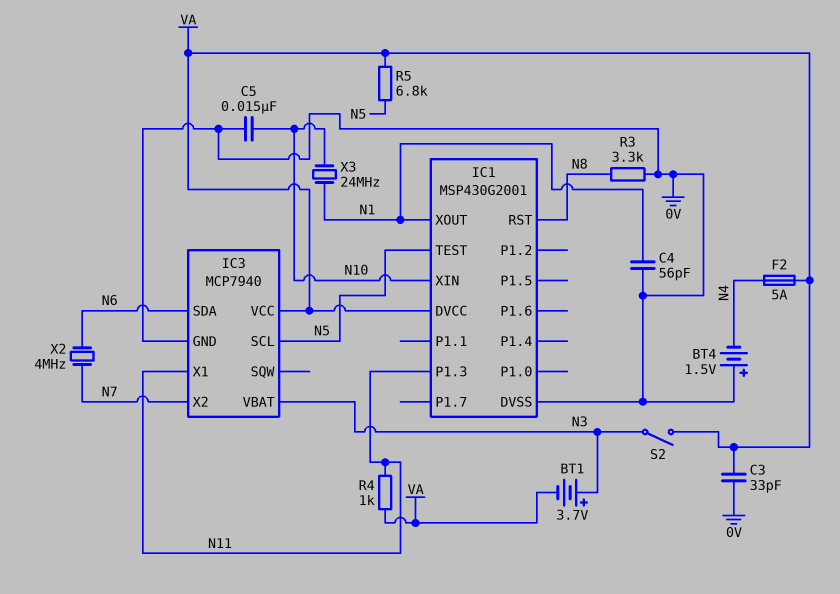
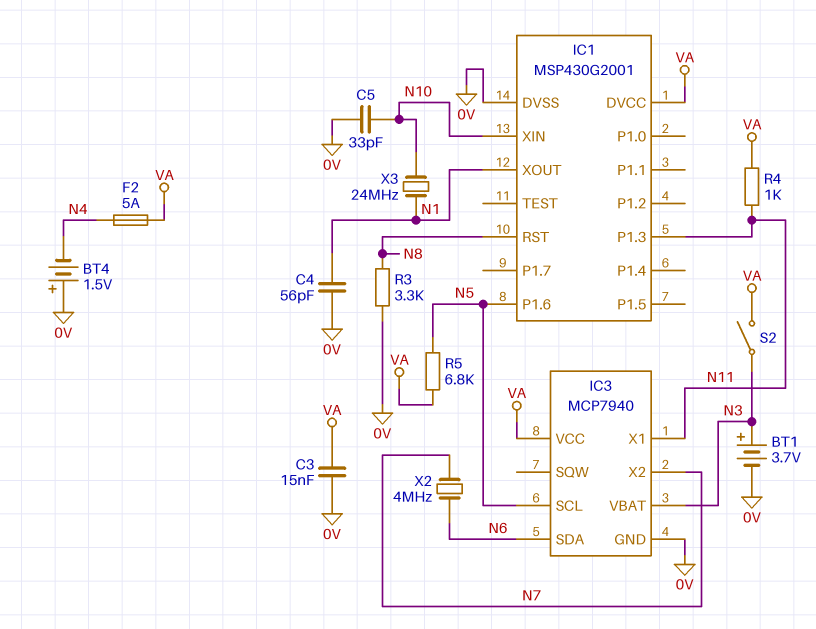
BT1: 3.7V (plus N3, minus VA) -> 3.7V (plus N3, minus 0V)
C3: 33pF (0V, VA) -> 15nF (0V, VA)
C5: 15nF (0V, N10) -> 33pF (0V, N10)
IC1 pin P1.6: none -> N5
IC1 pin TEST: N5 -> none

